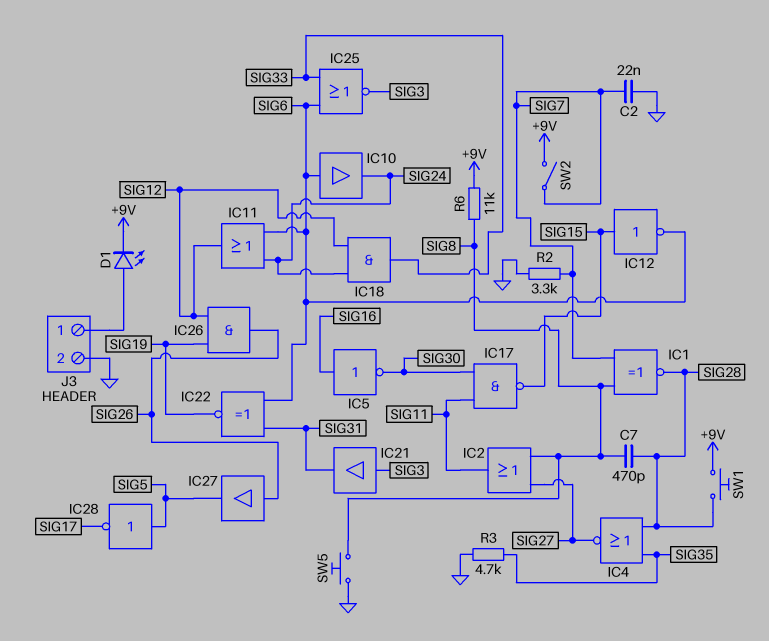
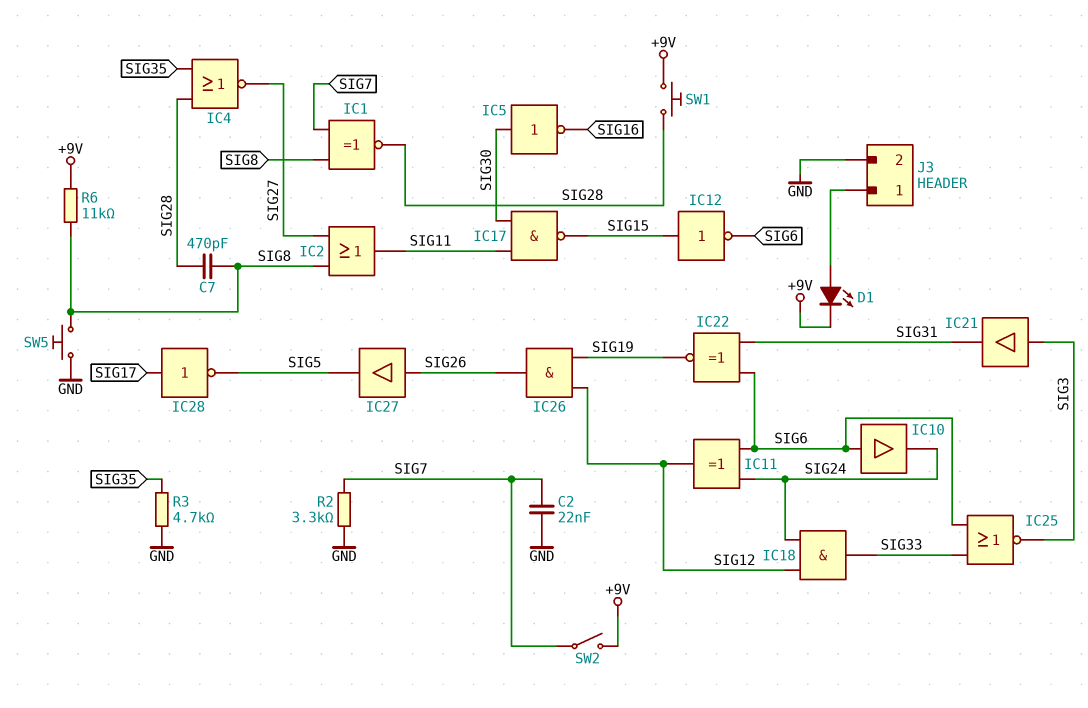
IC5: NOT (in SIG16, out SIG30) -> NOT (in SIG30, out SIG16)
IC11: OR (in SIG6, in SIG24, out SIG12) -> XOR (in SIG6, in SIG24, out SIG12)
IC28: NOT (in SIG5, out SIG17) -> NOT (in SIG17, out SIG5)

